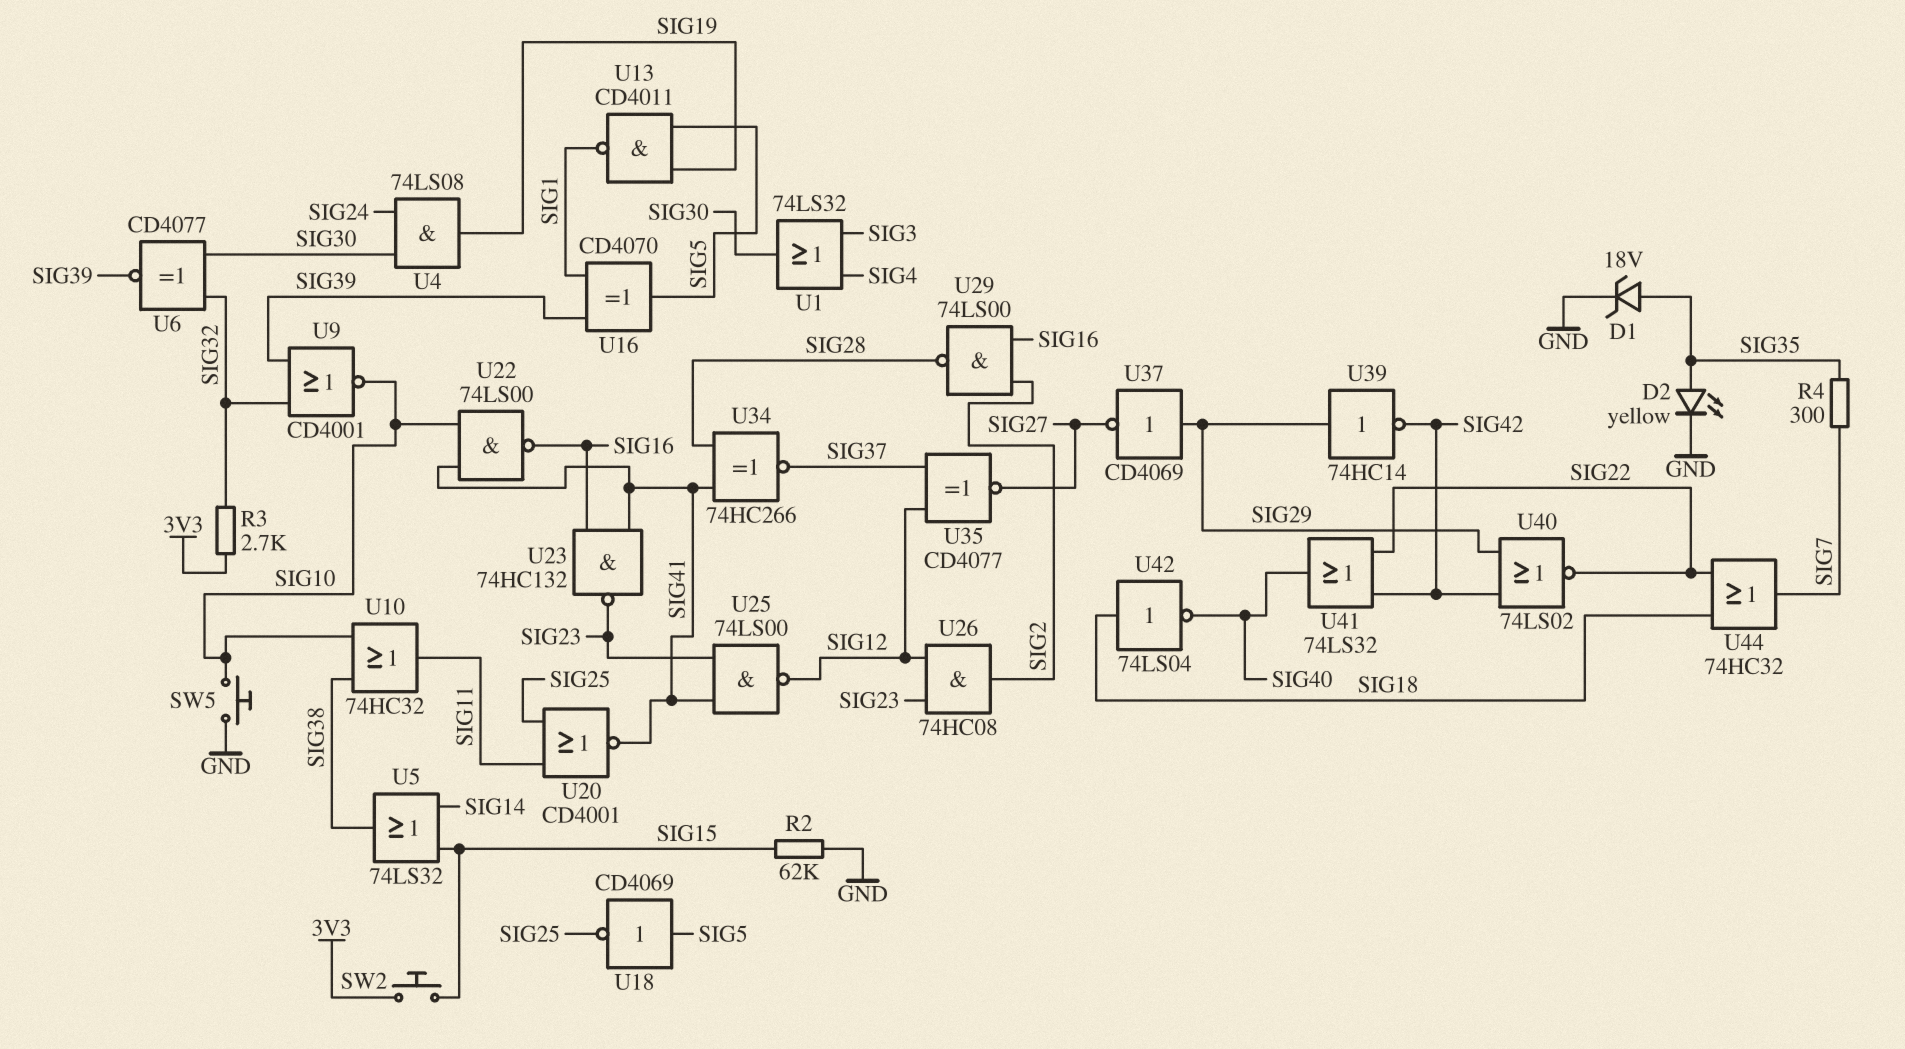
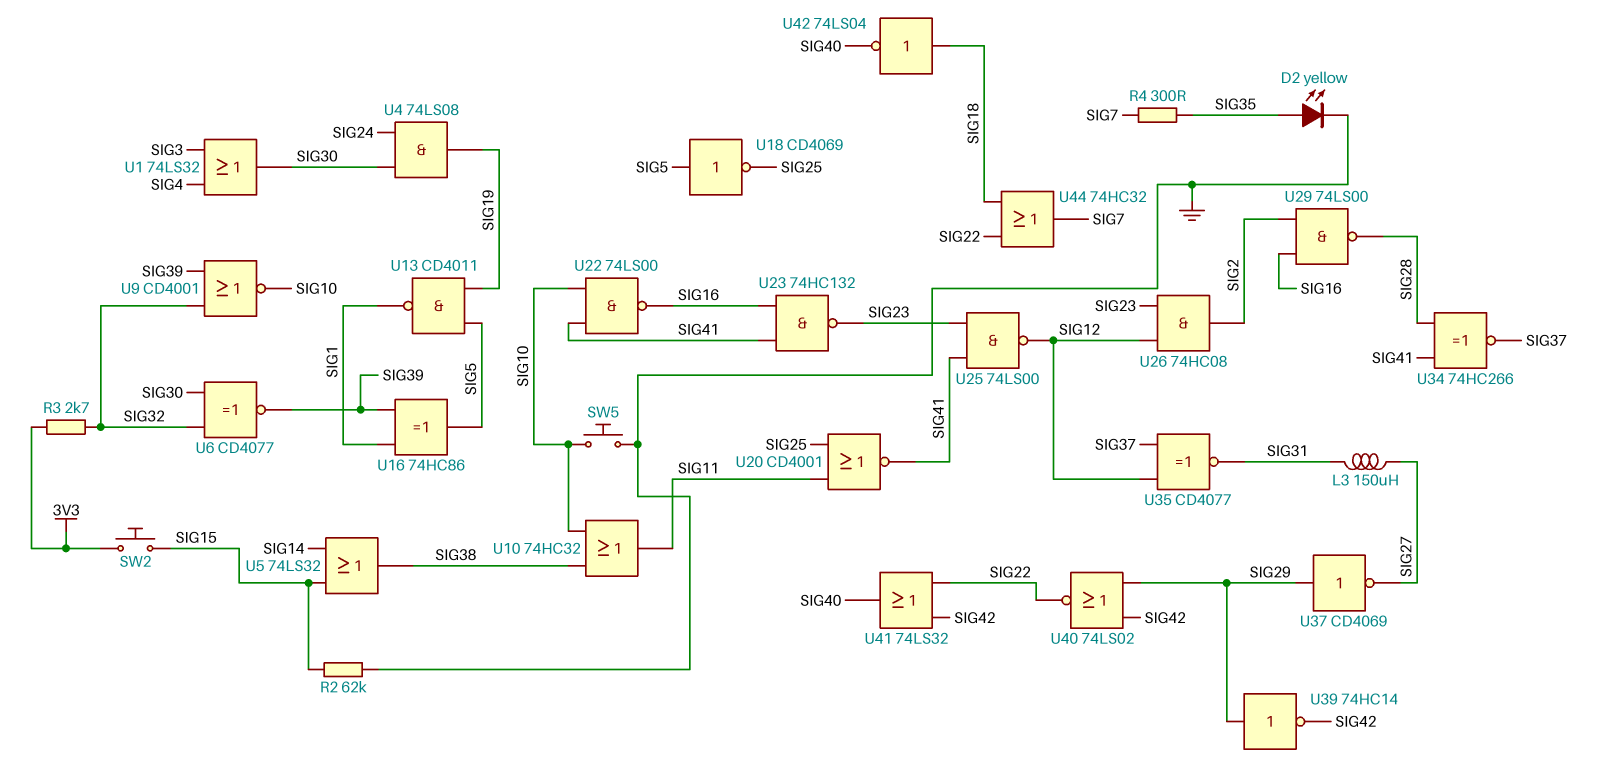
D1: zener 18V (A SIG35, K GND) -> none
L3: none -> 150uH (SIG27, SIG31)
U16: XOR CD4070 (in SIG1, in SIG39, out SIG5) -> XOR 74HC86 (in SIG1, in SIG39, out SIG5)
U35: XNOR CD4077 (in SIG12, in SIG37, out SIG27) -> XNOR CD4077 (in SIG12, in SIG37, out SIG31)

